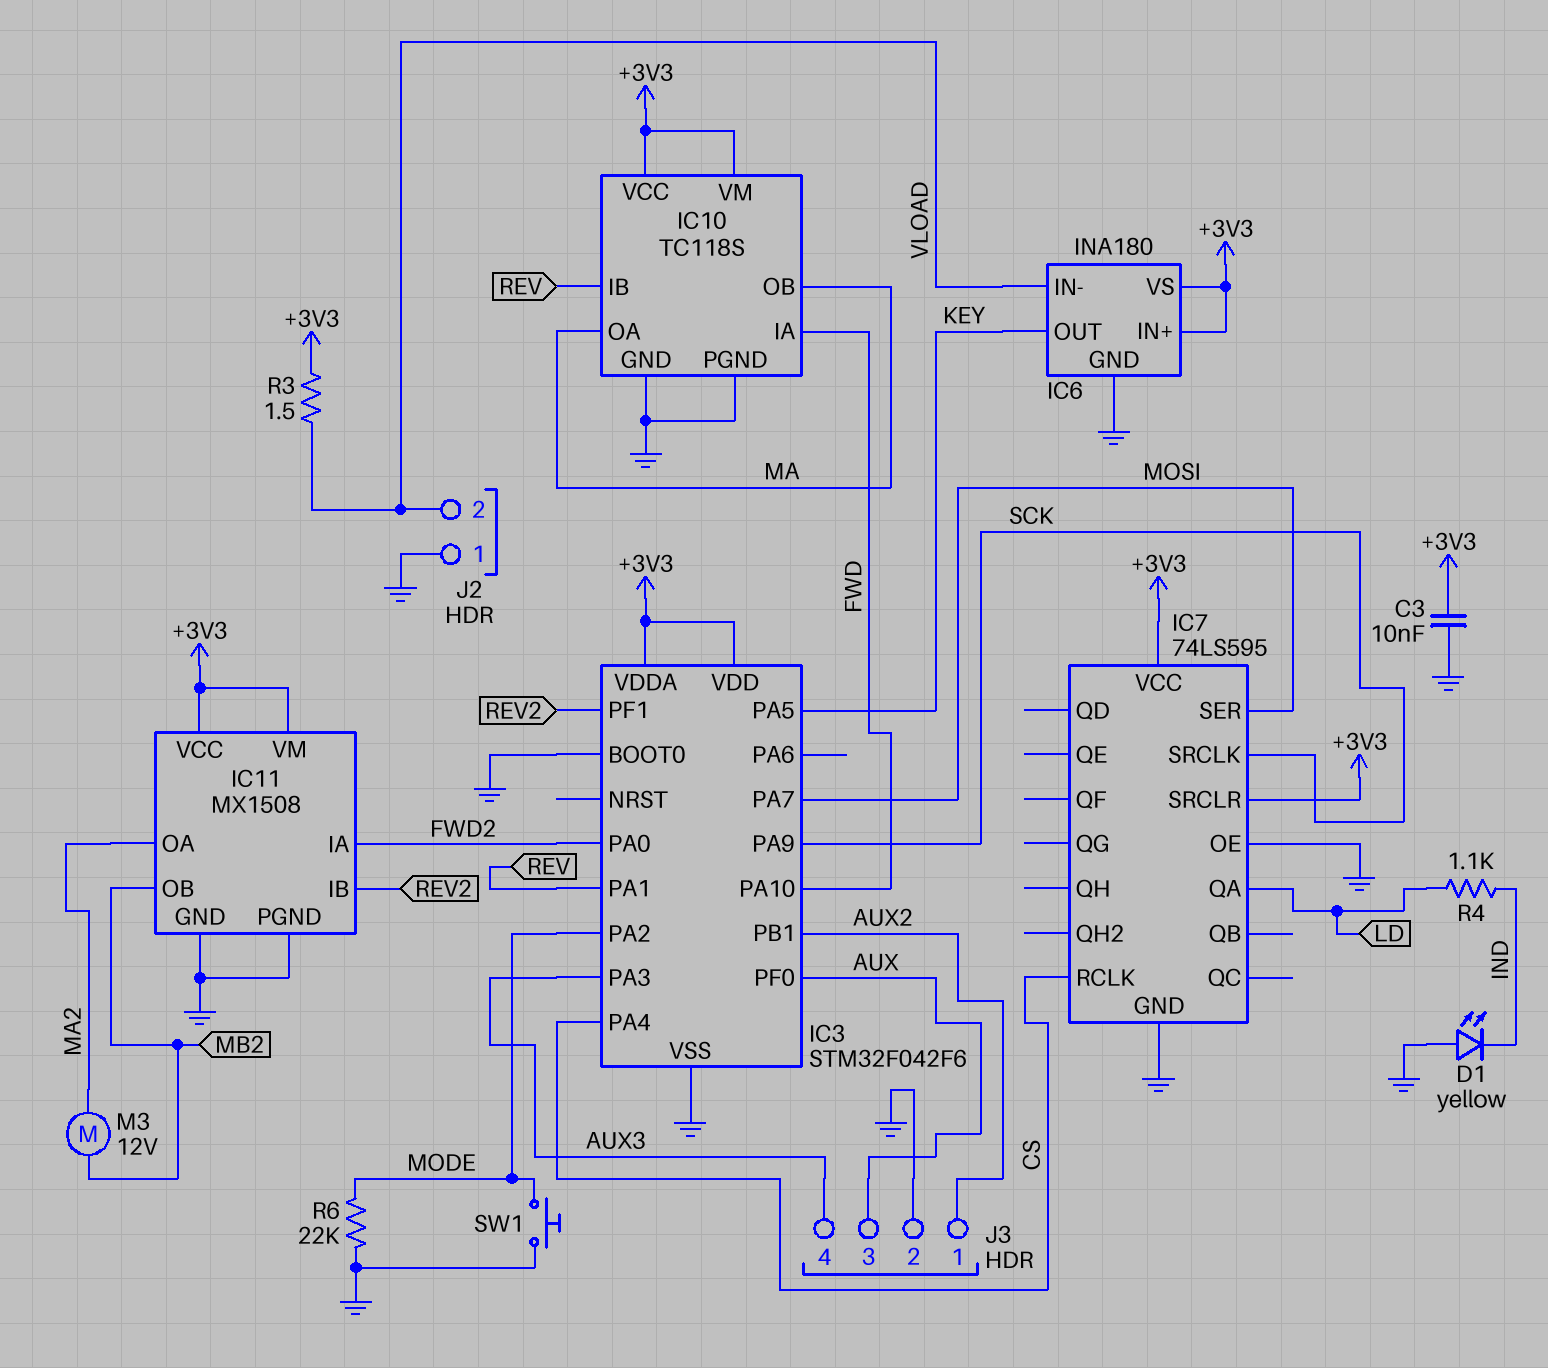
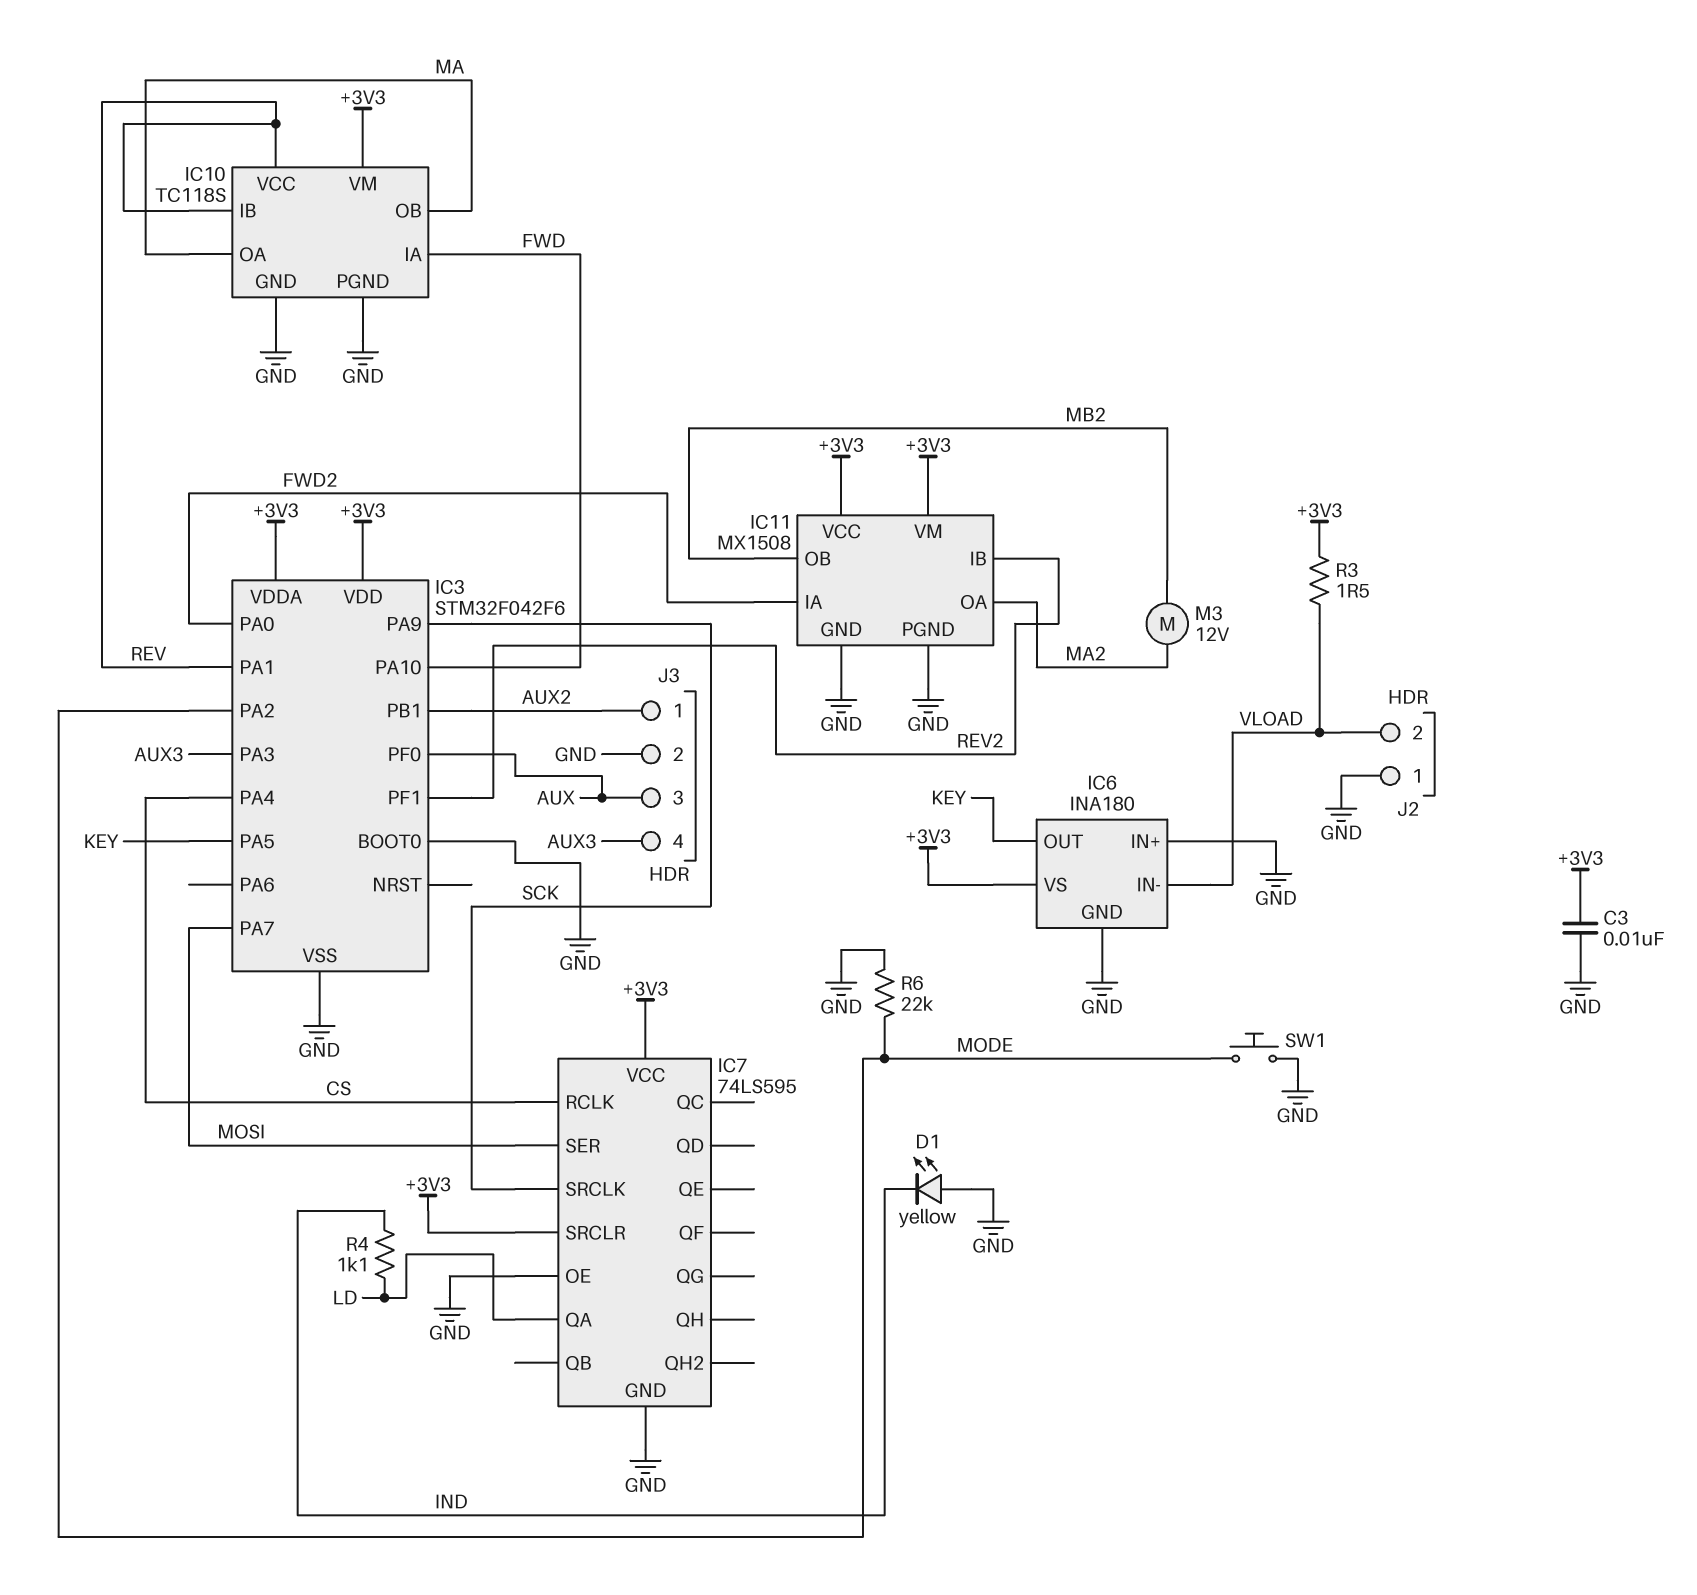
IC6 pin IN+: +3V3 -> GND
IC10 pin VCC: +3V3 -> REV

